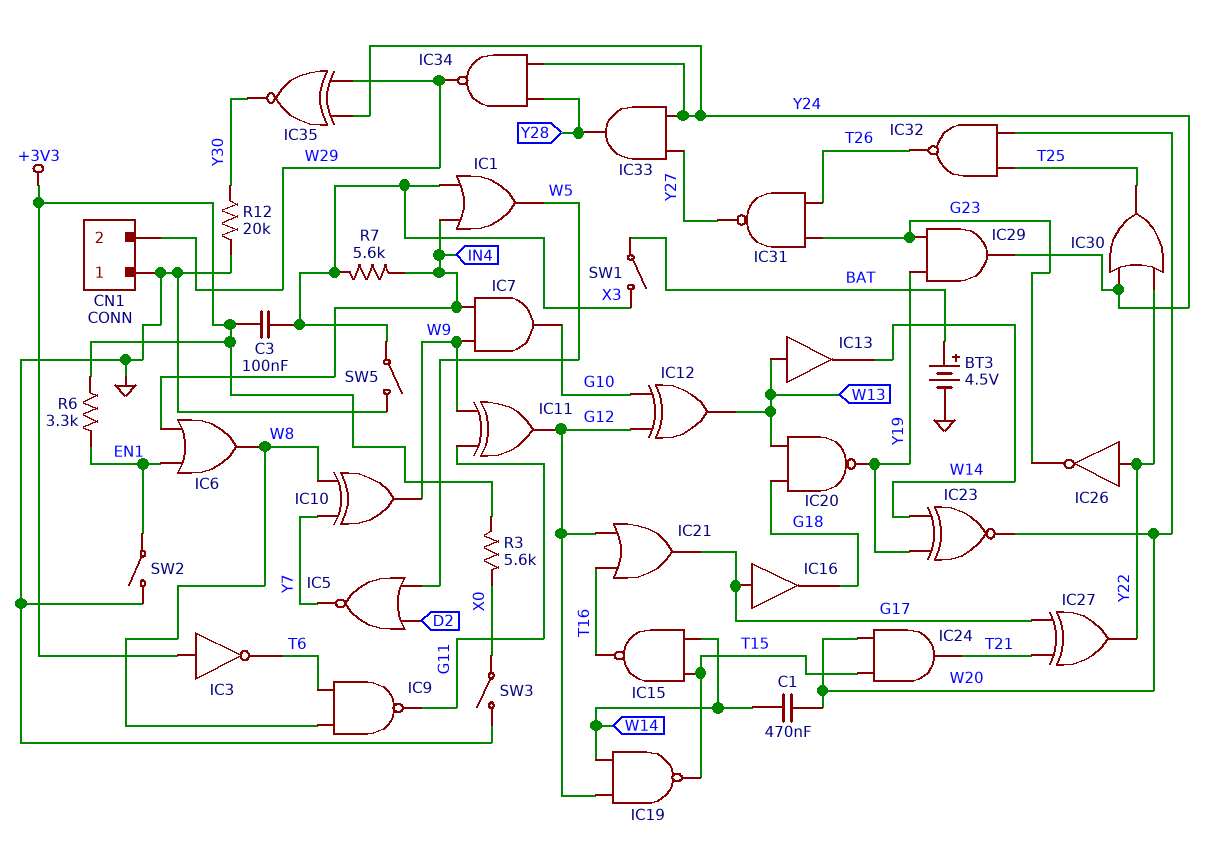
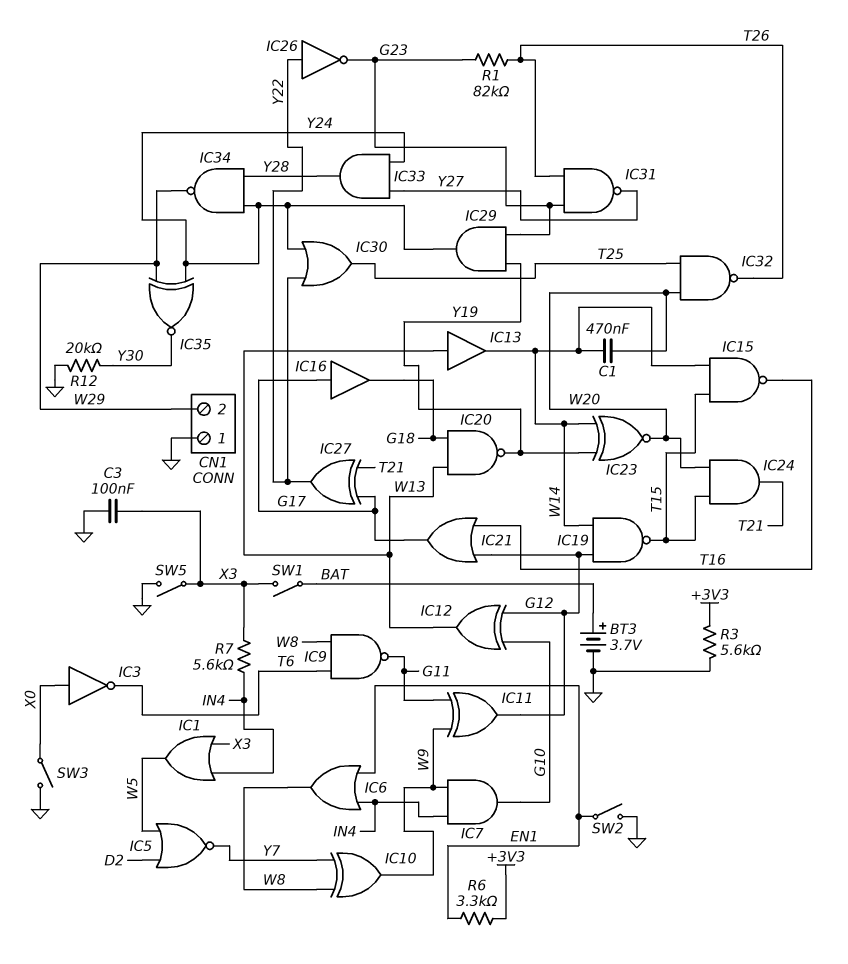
BT3: 4.5V (plus BAT, minus GND) -> 3.7V (plus BAT, minus GND)
C3: 100nF (+3V3, X3) -> 100nF (GND, X3)
IC3: NOT (in +3V3, out T6) -> NOT (in X0, out T6)
R1: none -> 82k (G23, T26)
R3: 5.6k (+3V3, X0) -> 5.6k (+3V3, GND)

